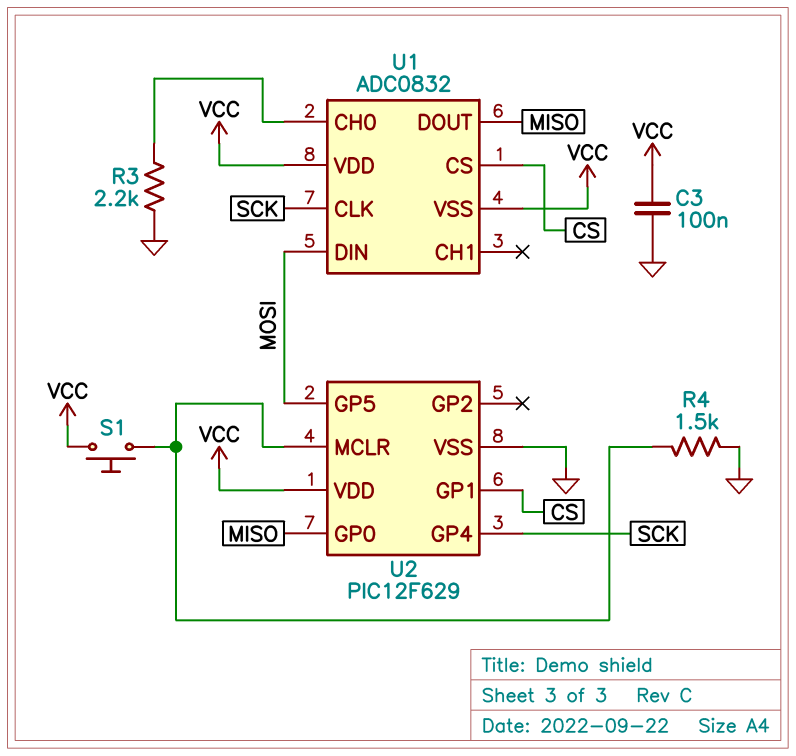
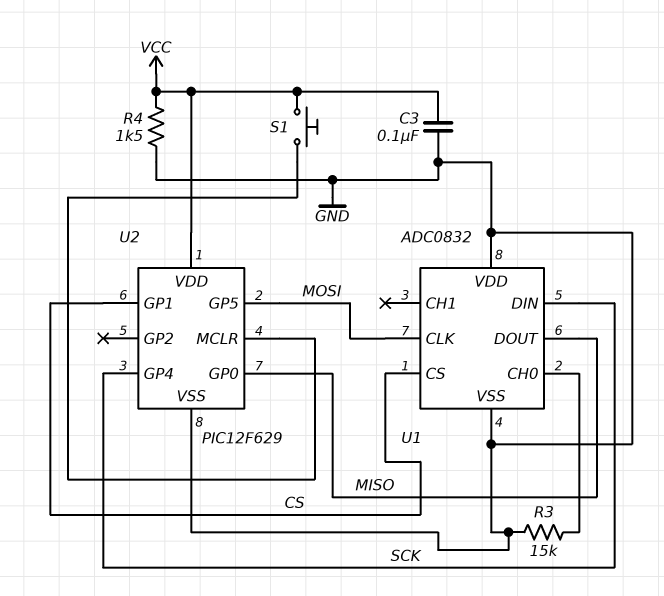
R3: 2.2k (GND, U1/CH0) -> 15k (GND, U1/CH0)
R4: 1.5k (GND, U2/MCLR) -> 1.5k (GND, VCC)
U1 pin CLK: SCK -> MOSI
U1 pin DIN: MOSI -> SCK
U1 pin VDD: VCC -> GND
U1 pin VSS: VCC -> GND

